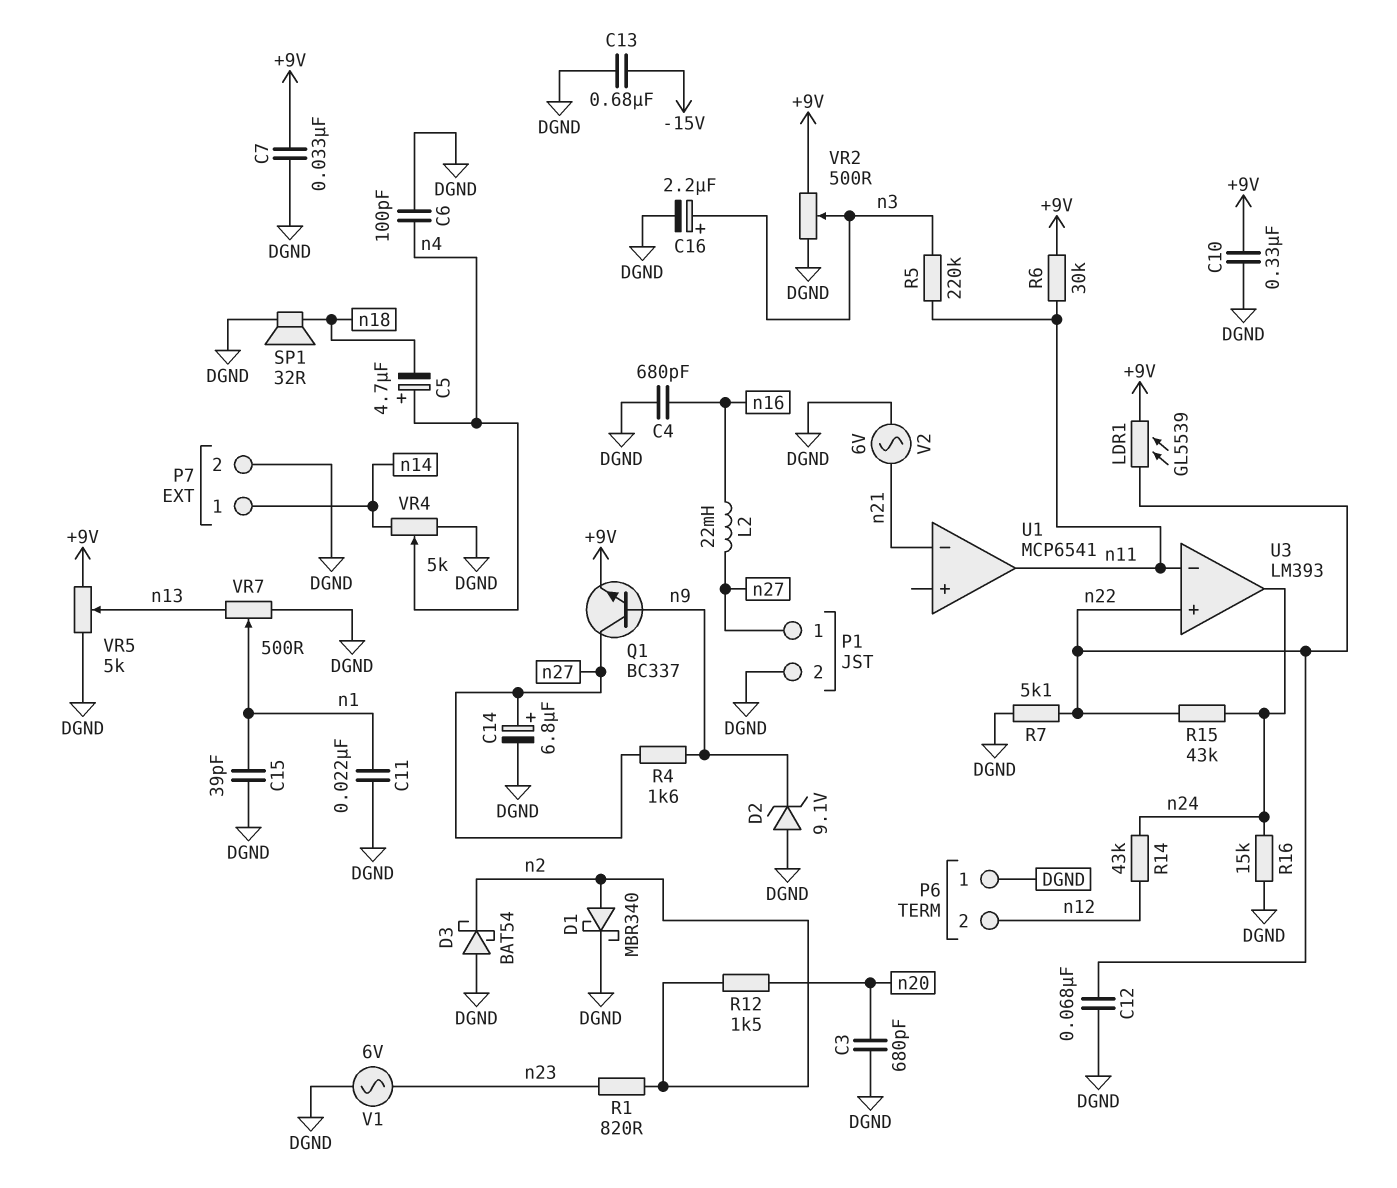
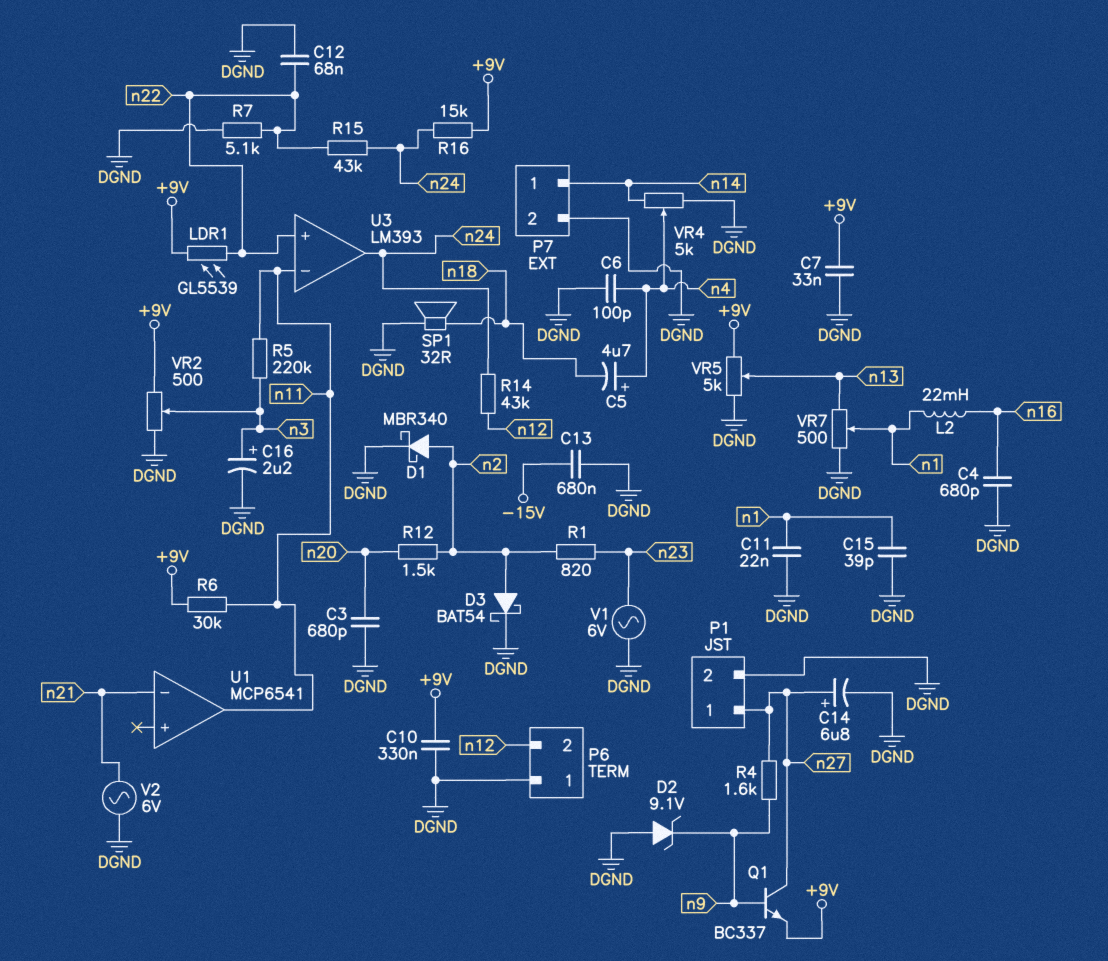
D3: schottky BAT54 (A DGND, K n2) -> schottky BAT54 (A n2, K DGND)
L2: 22mH (n16, n27) -> 22mH (n1, n16)
R16: 15k (DGND, n24) -> 15k (+9V, n24)

